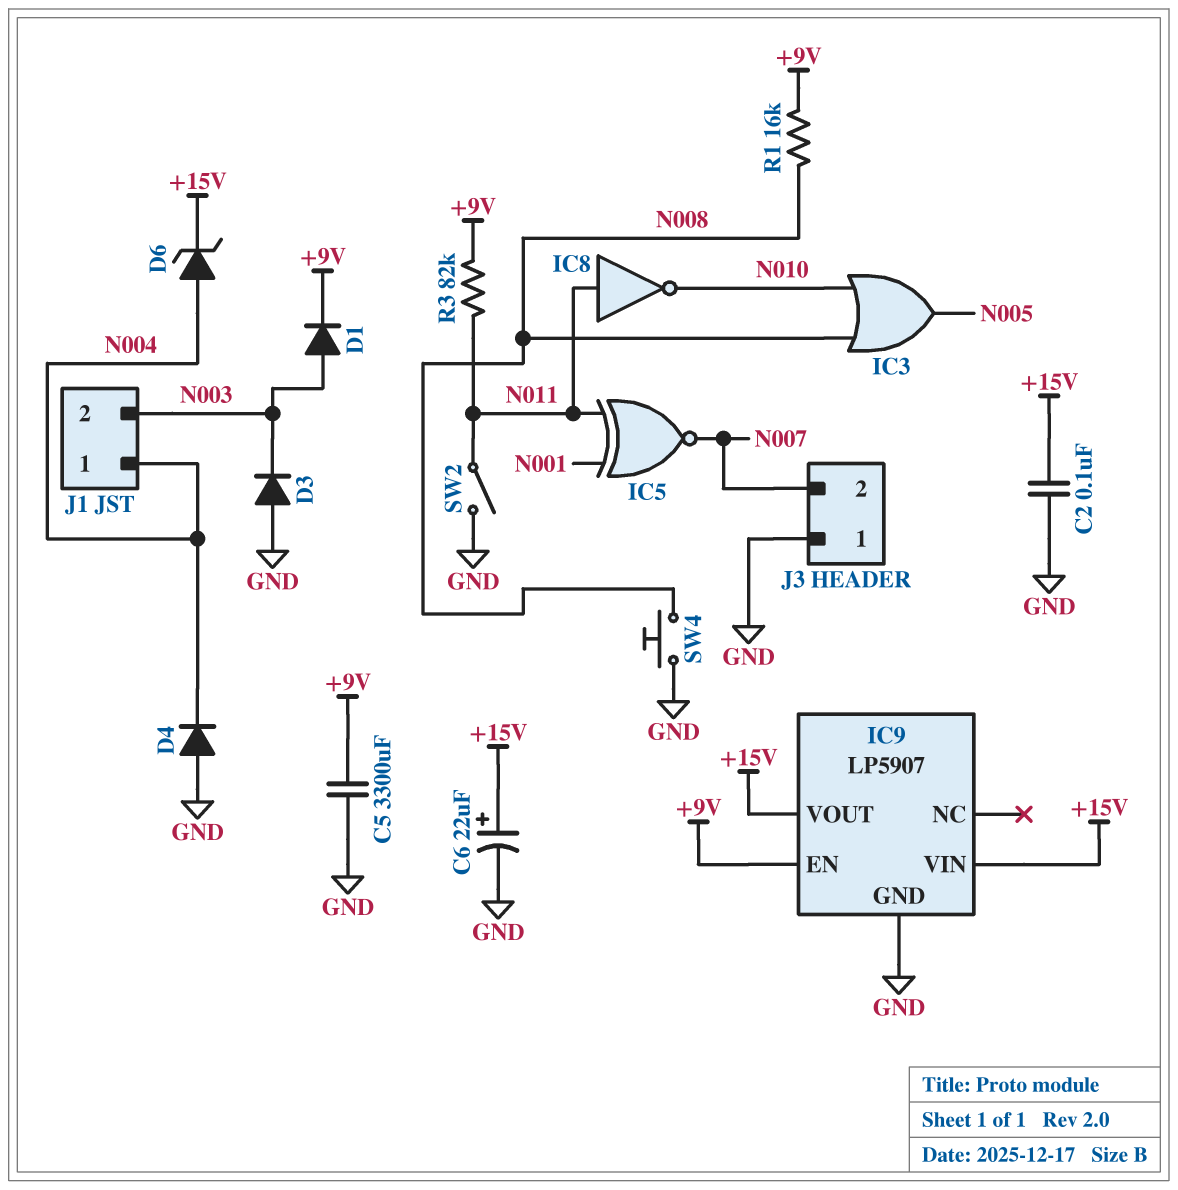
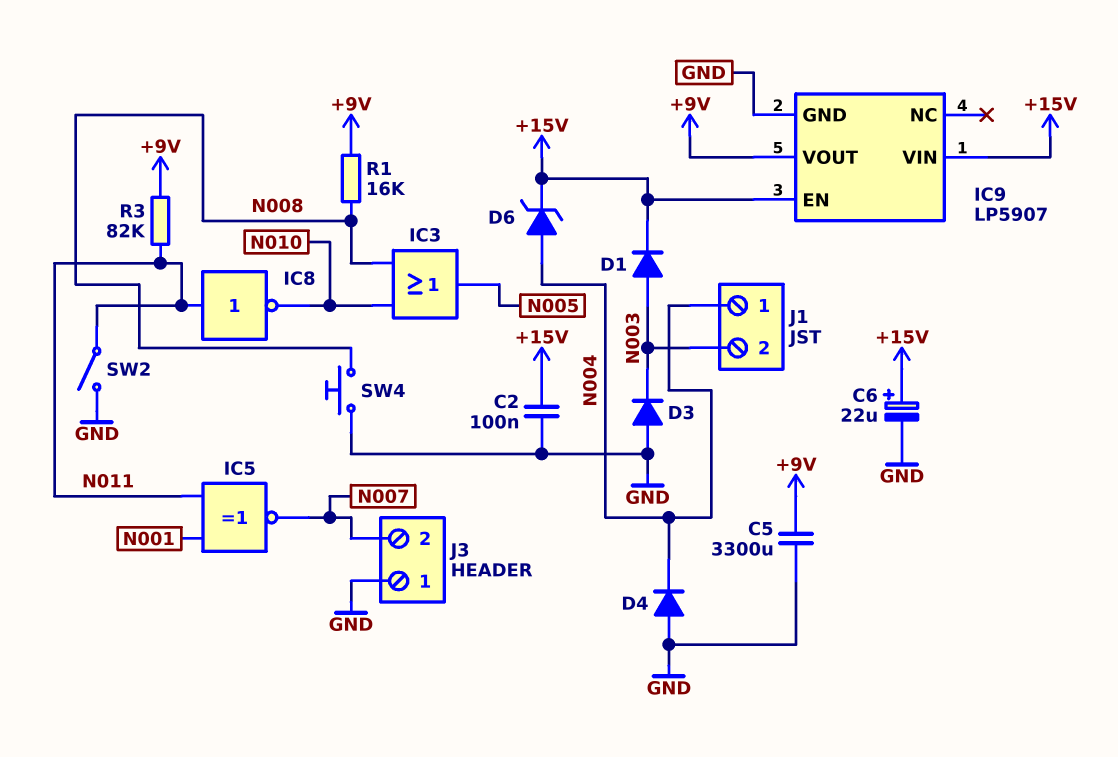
D1: diode (A N003, K +9V) -> diode (A N003, K +15V)
IC9 pin EN: +9V -> +15V
IC9 pin VOUT: +15V -> +9V

